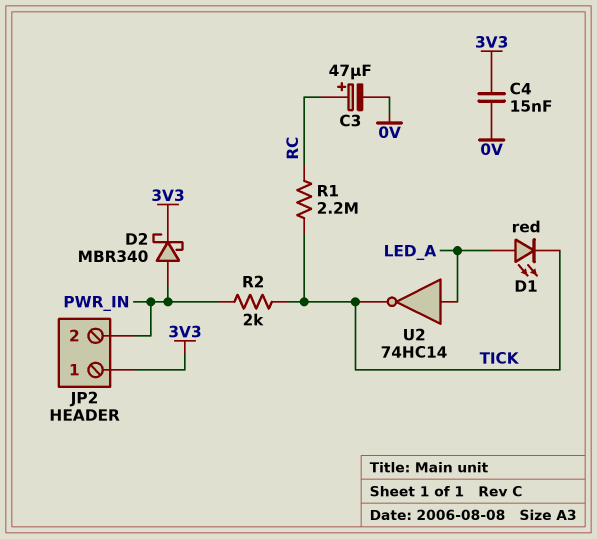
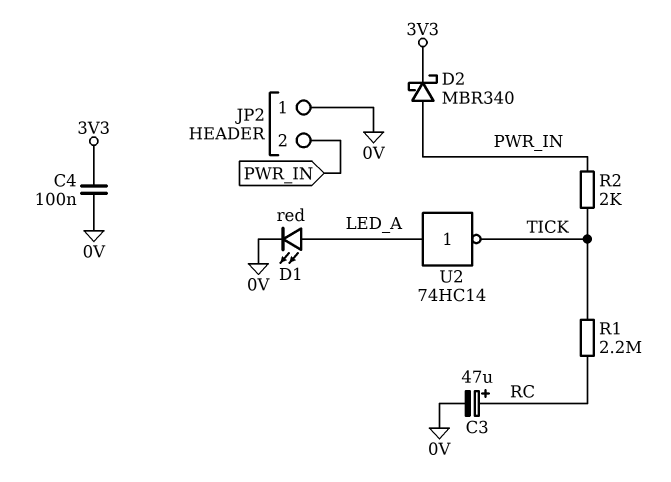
C4: 15nF (0V, 3V3) -> 100nF (0V, 3V3)
D1: LED red (A LED_A, K TICK) -> LED red (A LED_A, K 0V)
JP2 pin 1: 3V3 -> 0V

